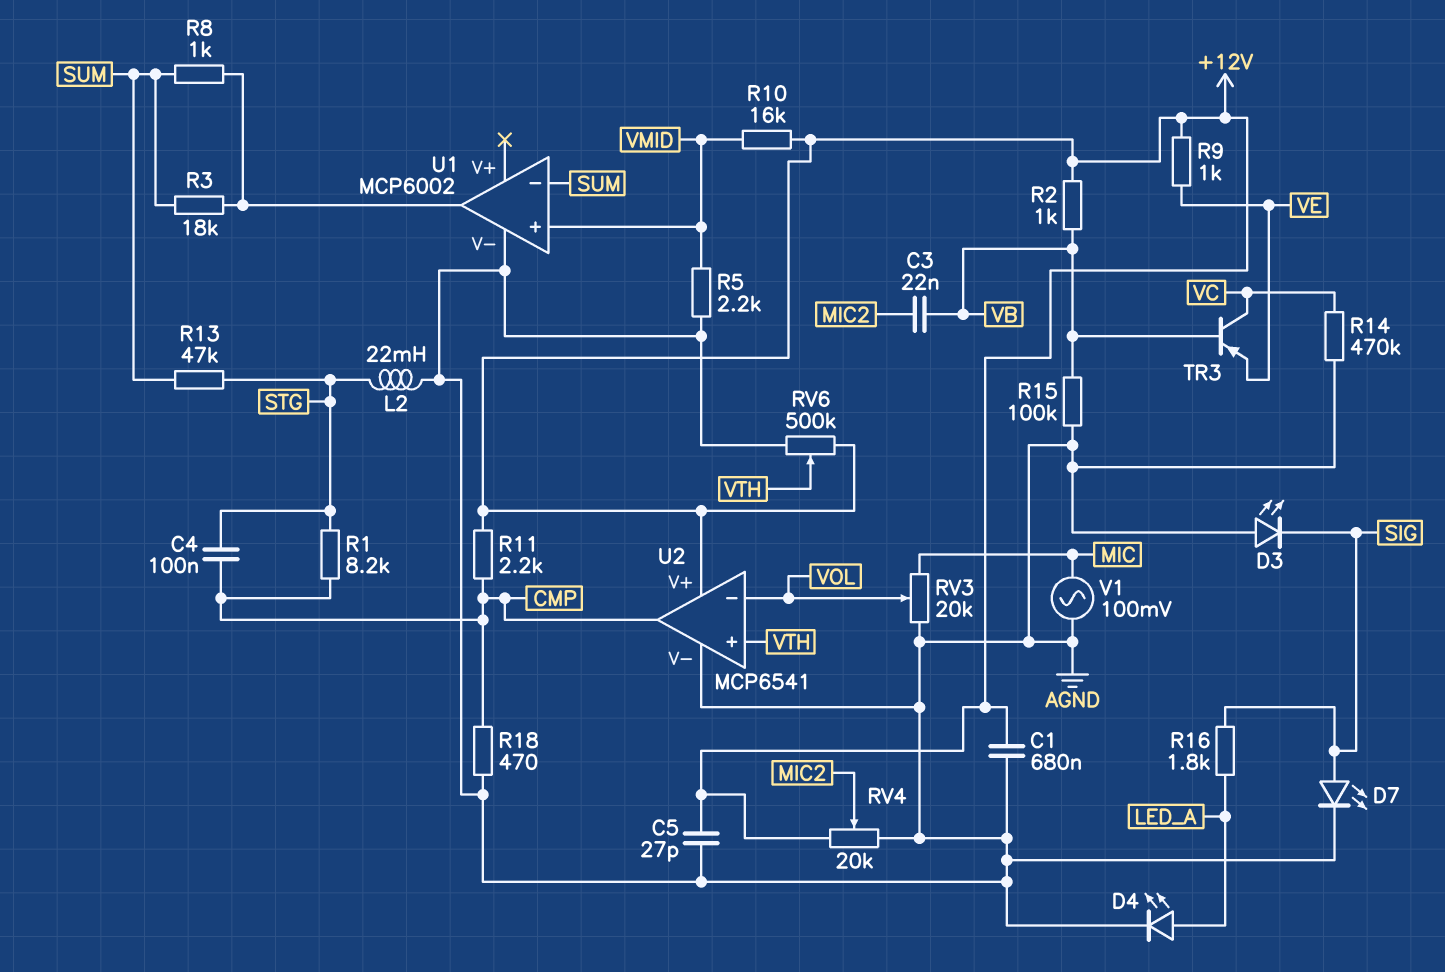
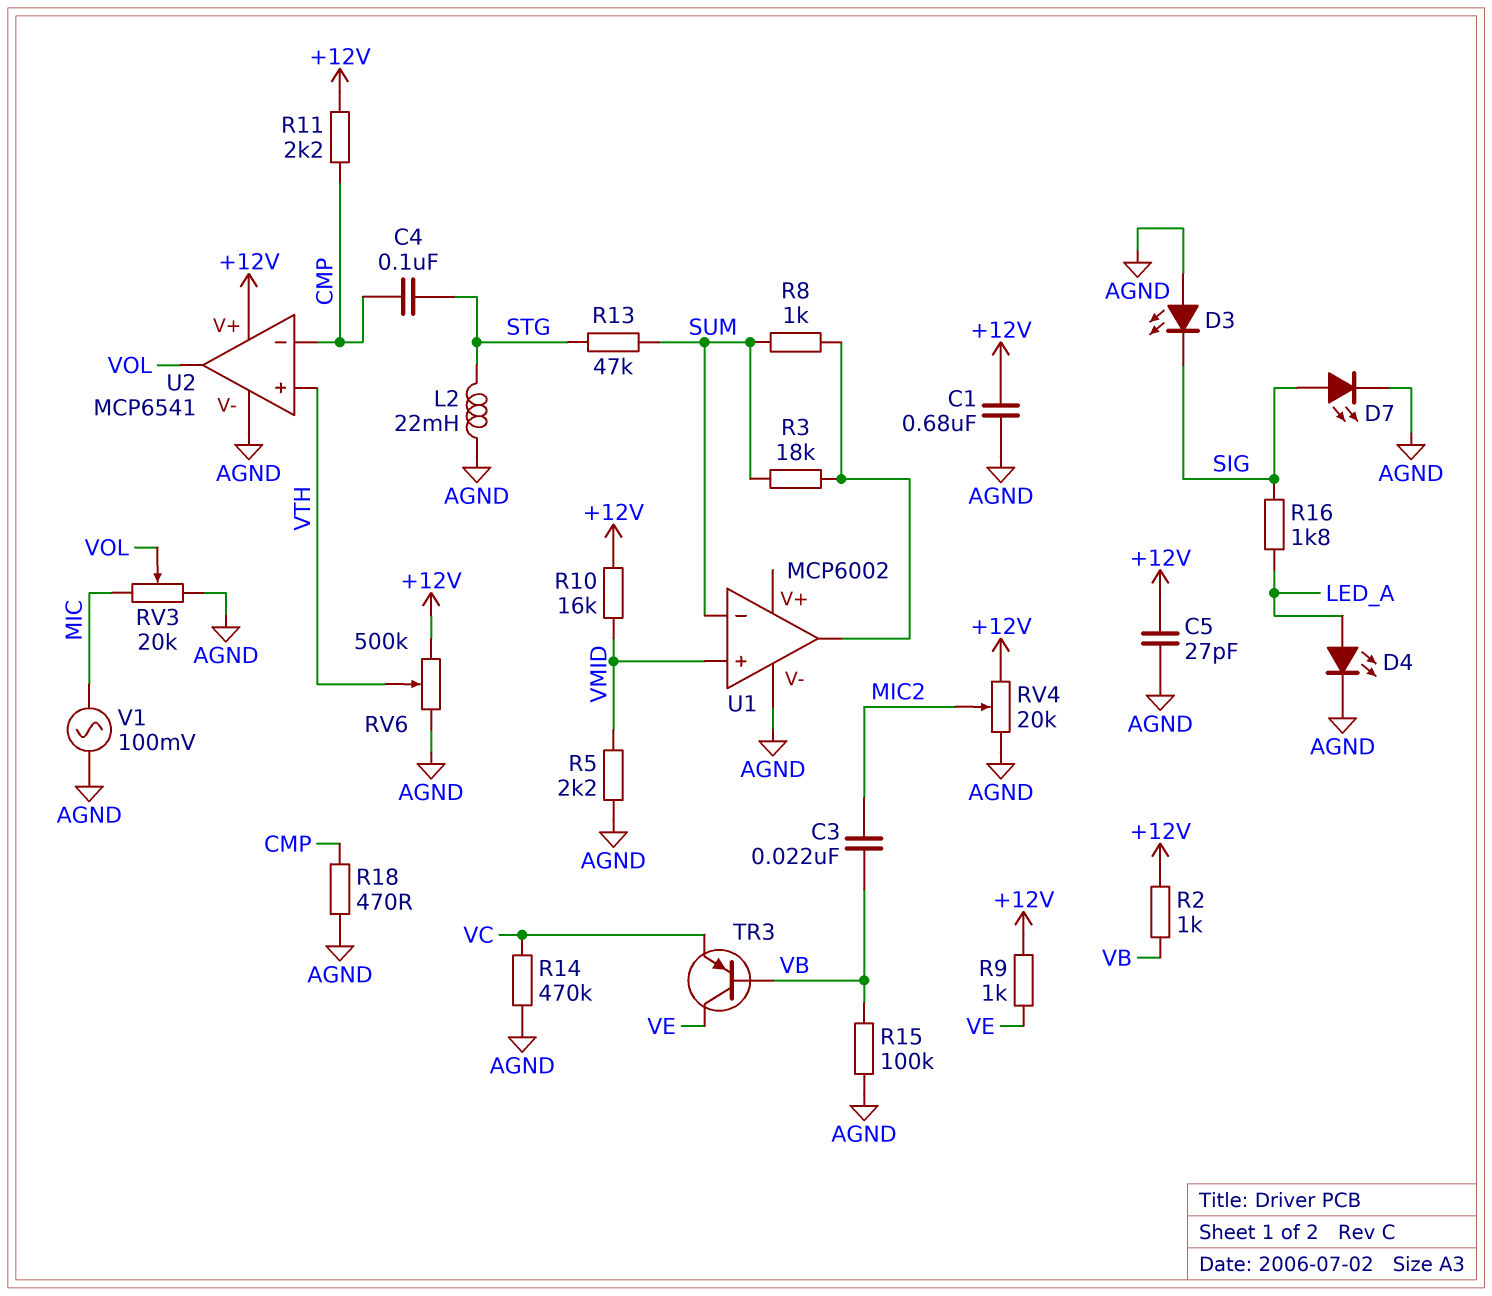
R1: 8.2k (CMP, STG) -> none
TR3: PNP (B VB, C VC, E VE) -> PNP (B VB, C VE, E VC)
U2 pin in-: VOL -> CMP
U2 pin out: CMP -> VOL

